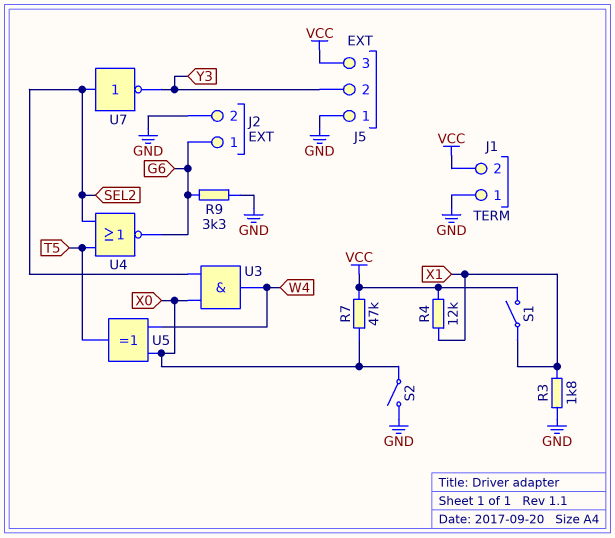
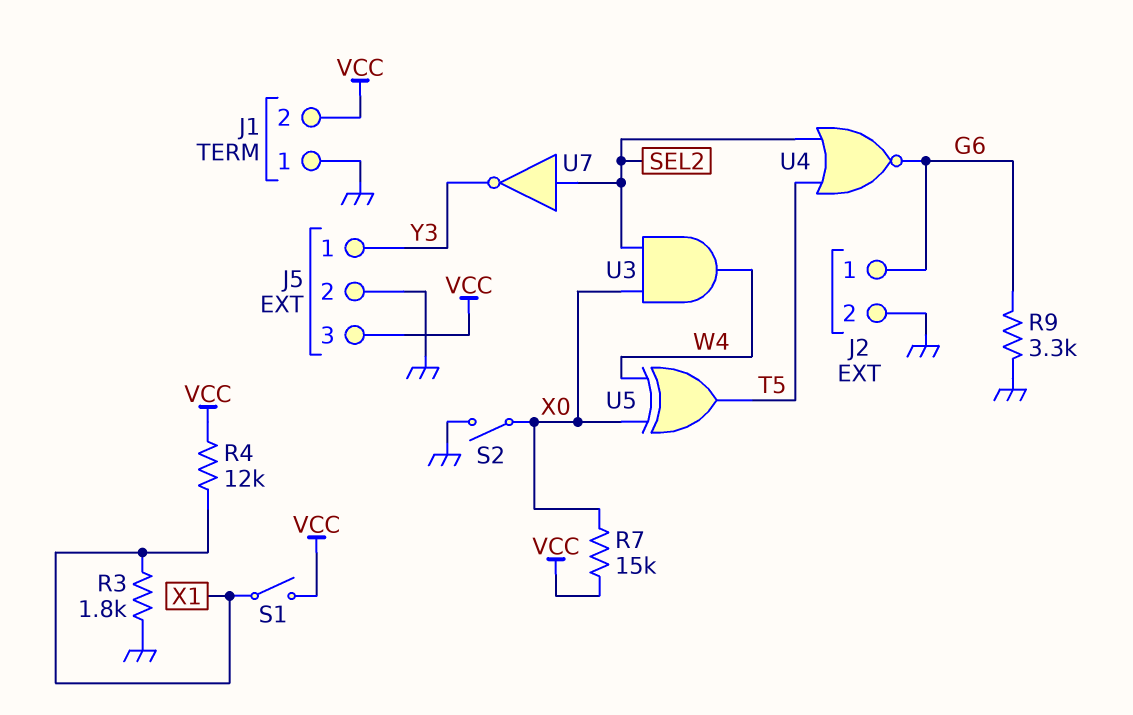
J5 pin 1: GND -> Y3
J5 pin 2: Y3 -> GND
R7: 47k (VCC, X0) -> 15k (VCC, X0)

